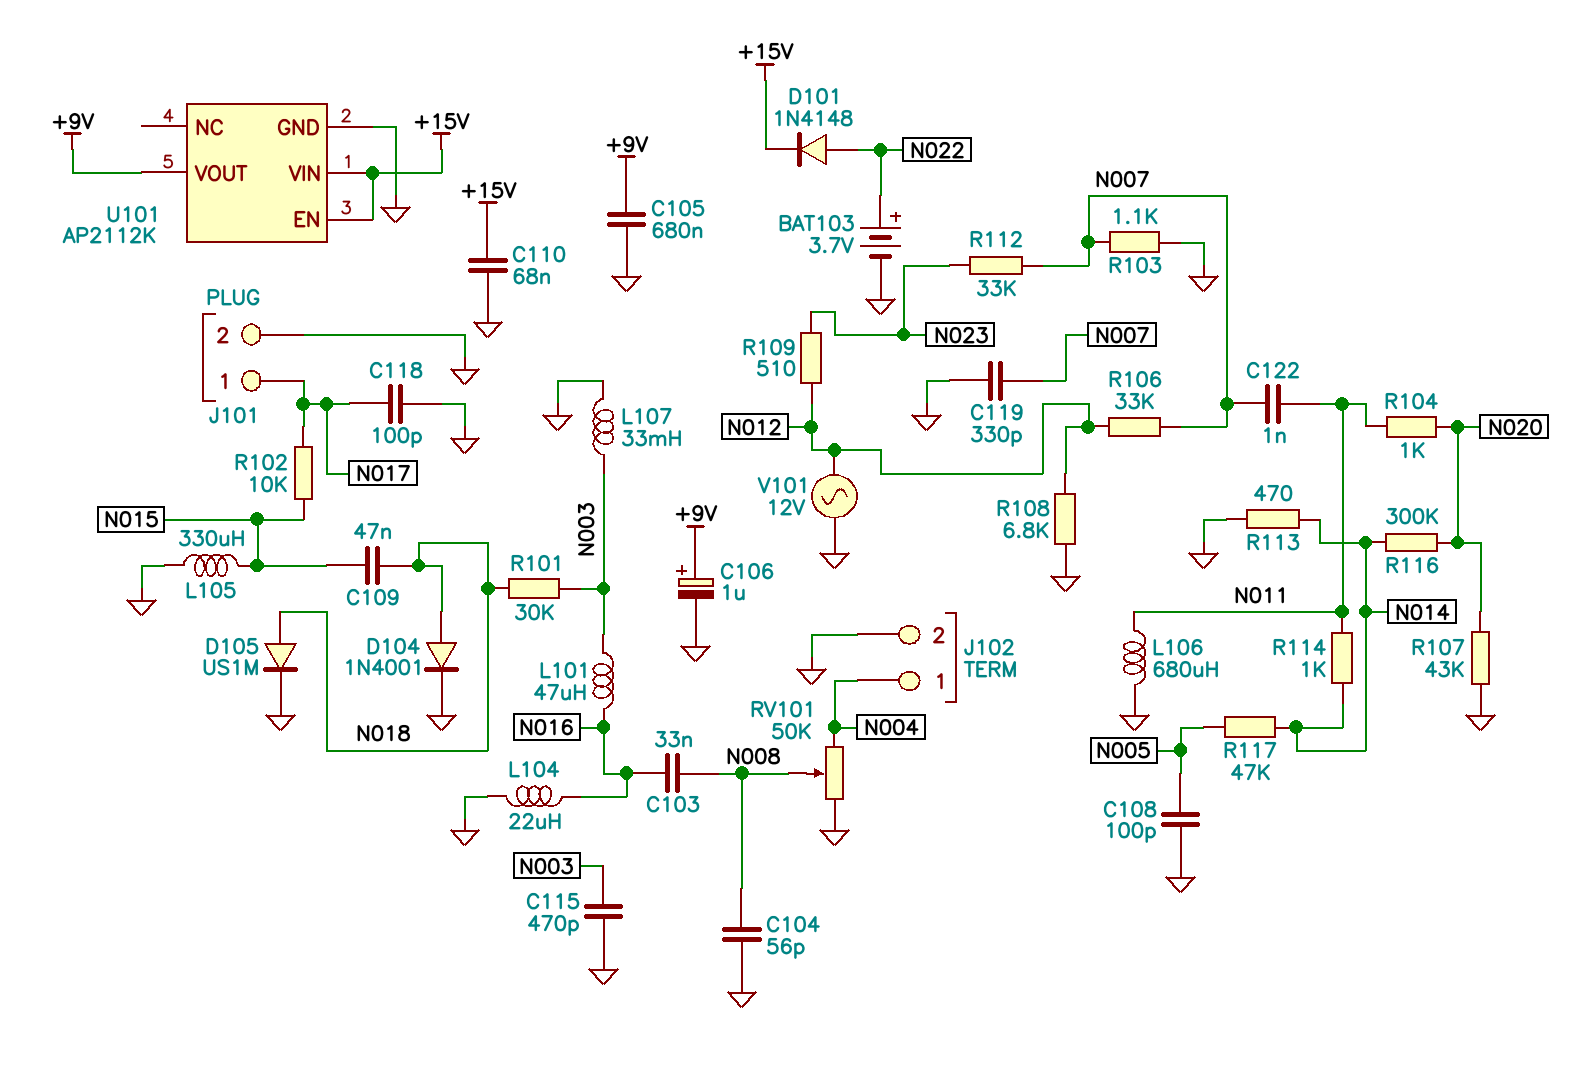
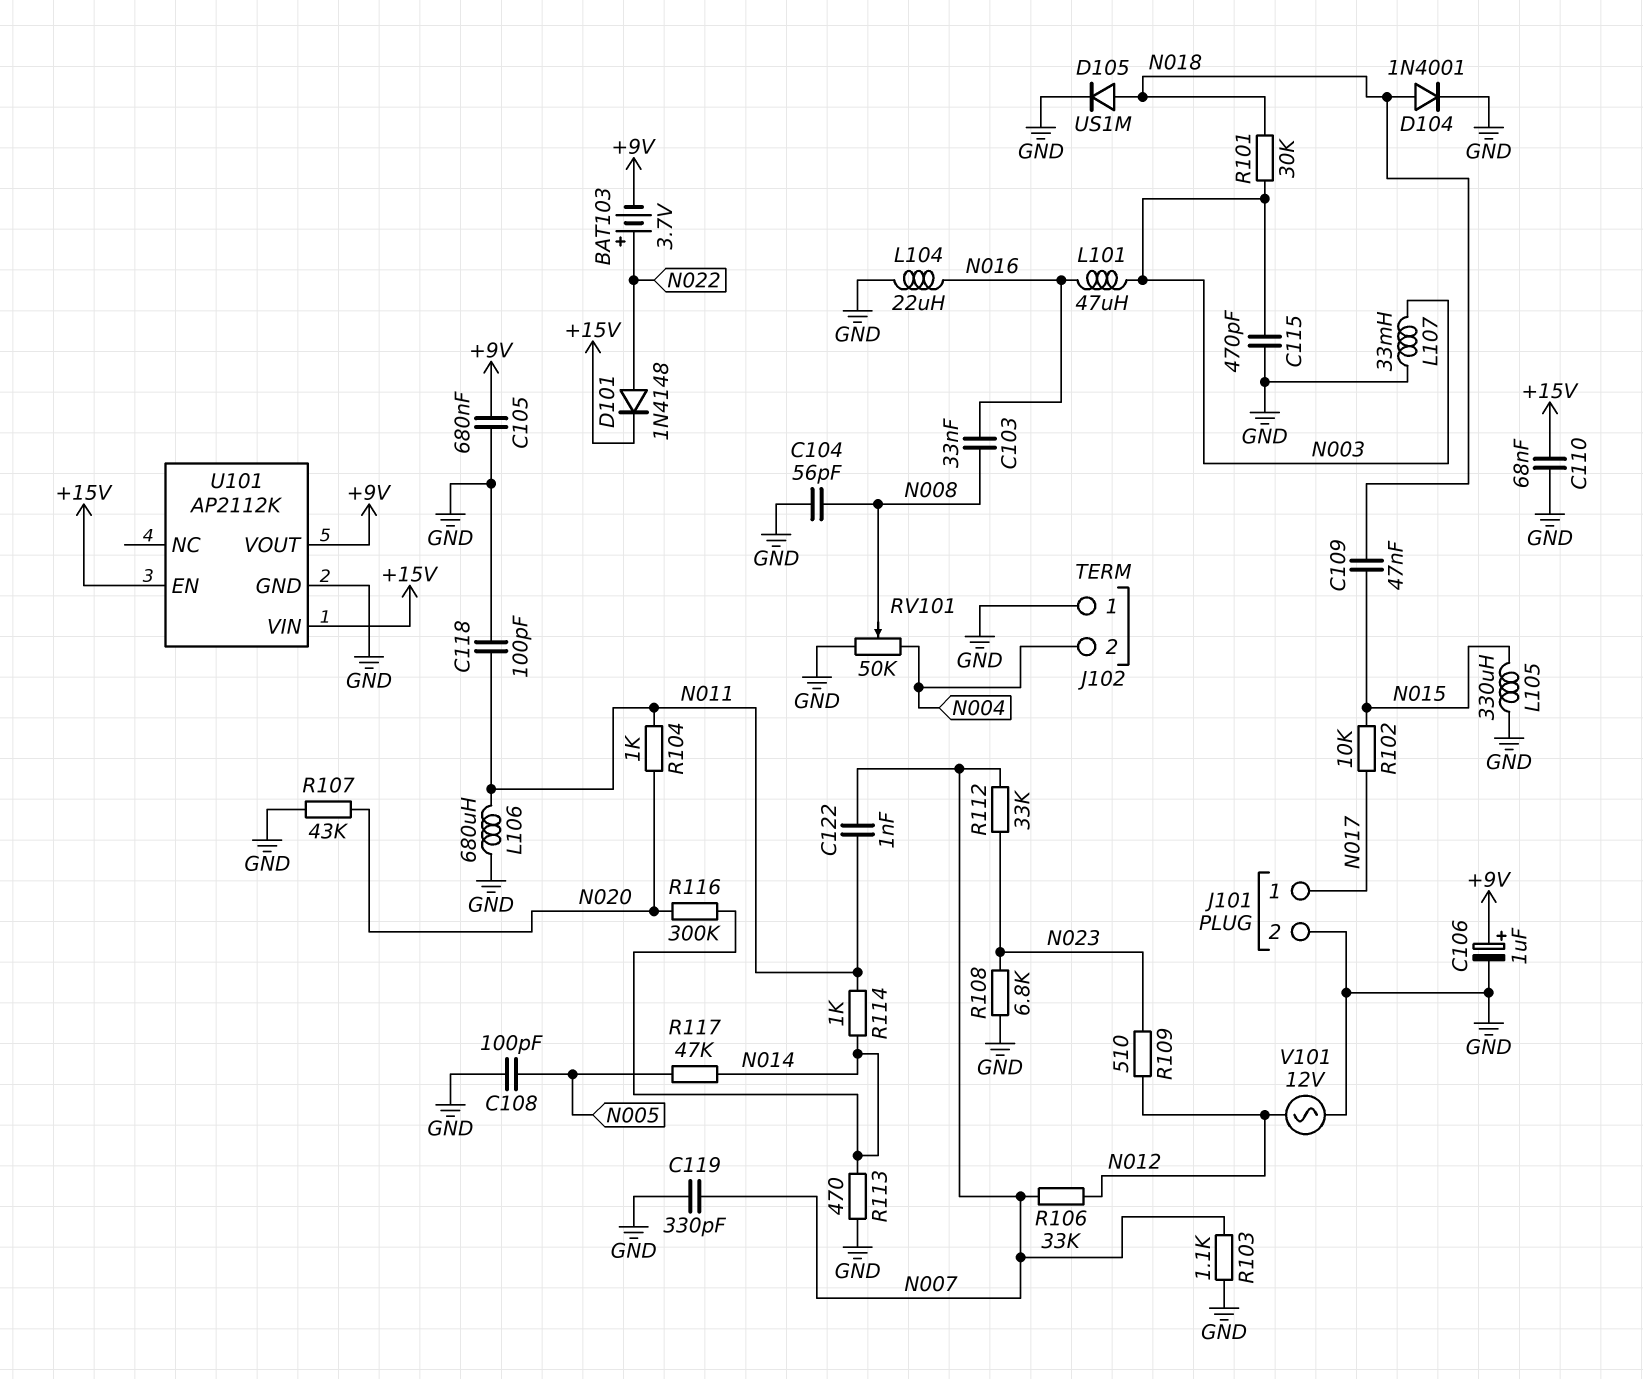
BAT103: 3.7V (plus N022, minus GND) -> 3.7V (plus N022, minus +9V)
C118: 100pF (GND, N017) -> 100pF (GND, N011)
J102 pin 1: N004 -> GND
J102 pin 2: GND -> N004
R108: 6.8k (GND, N012) -> 6.8k (GND, N023)

